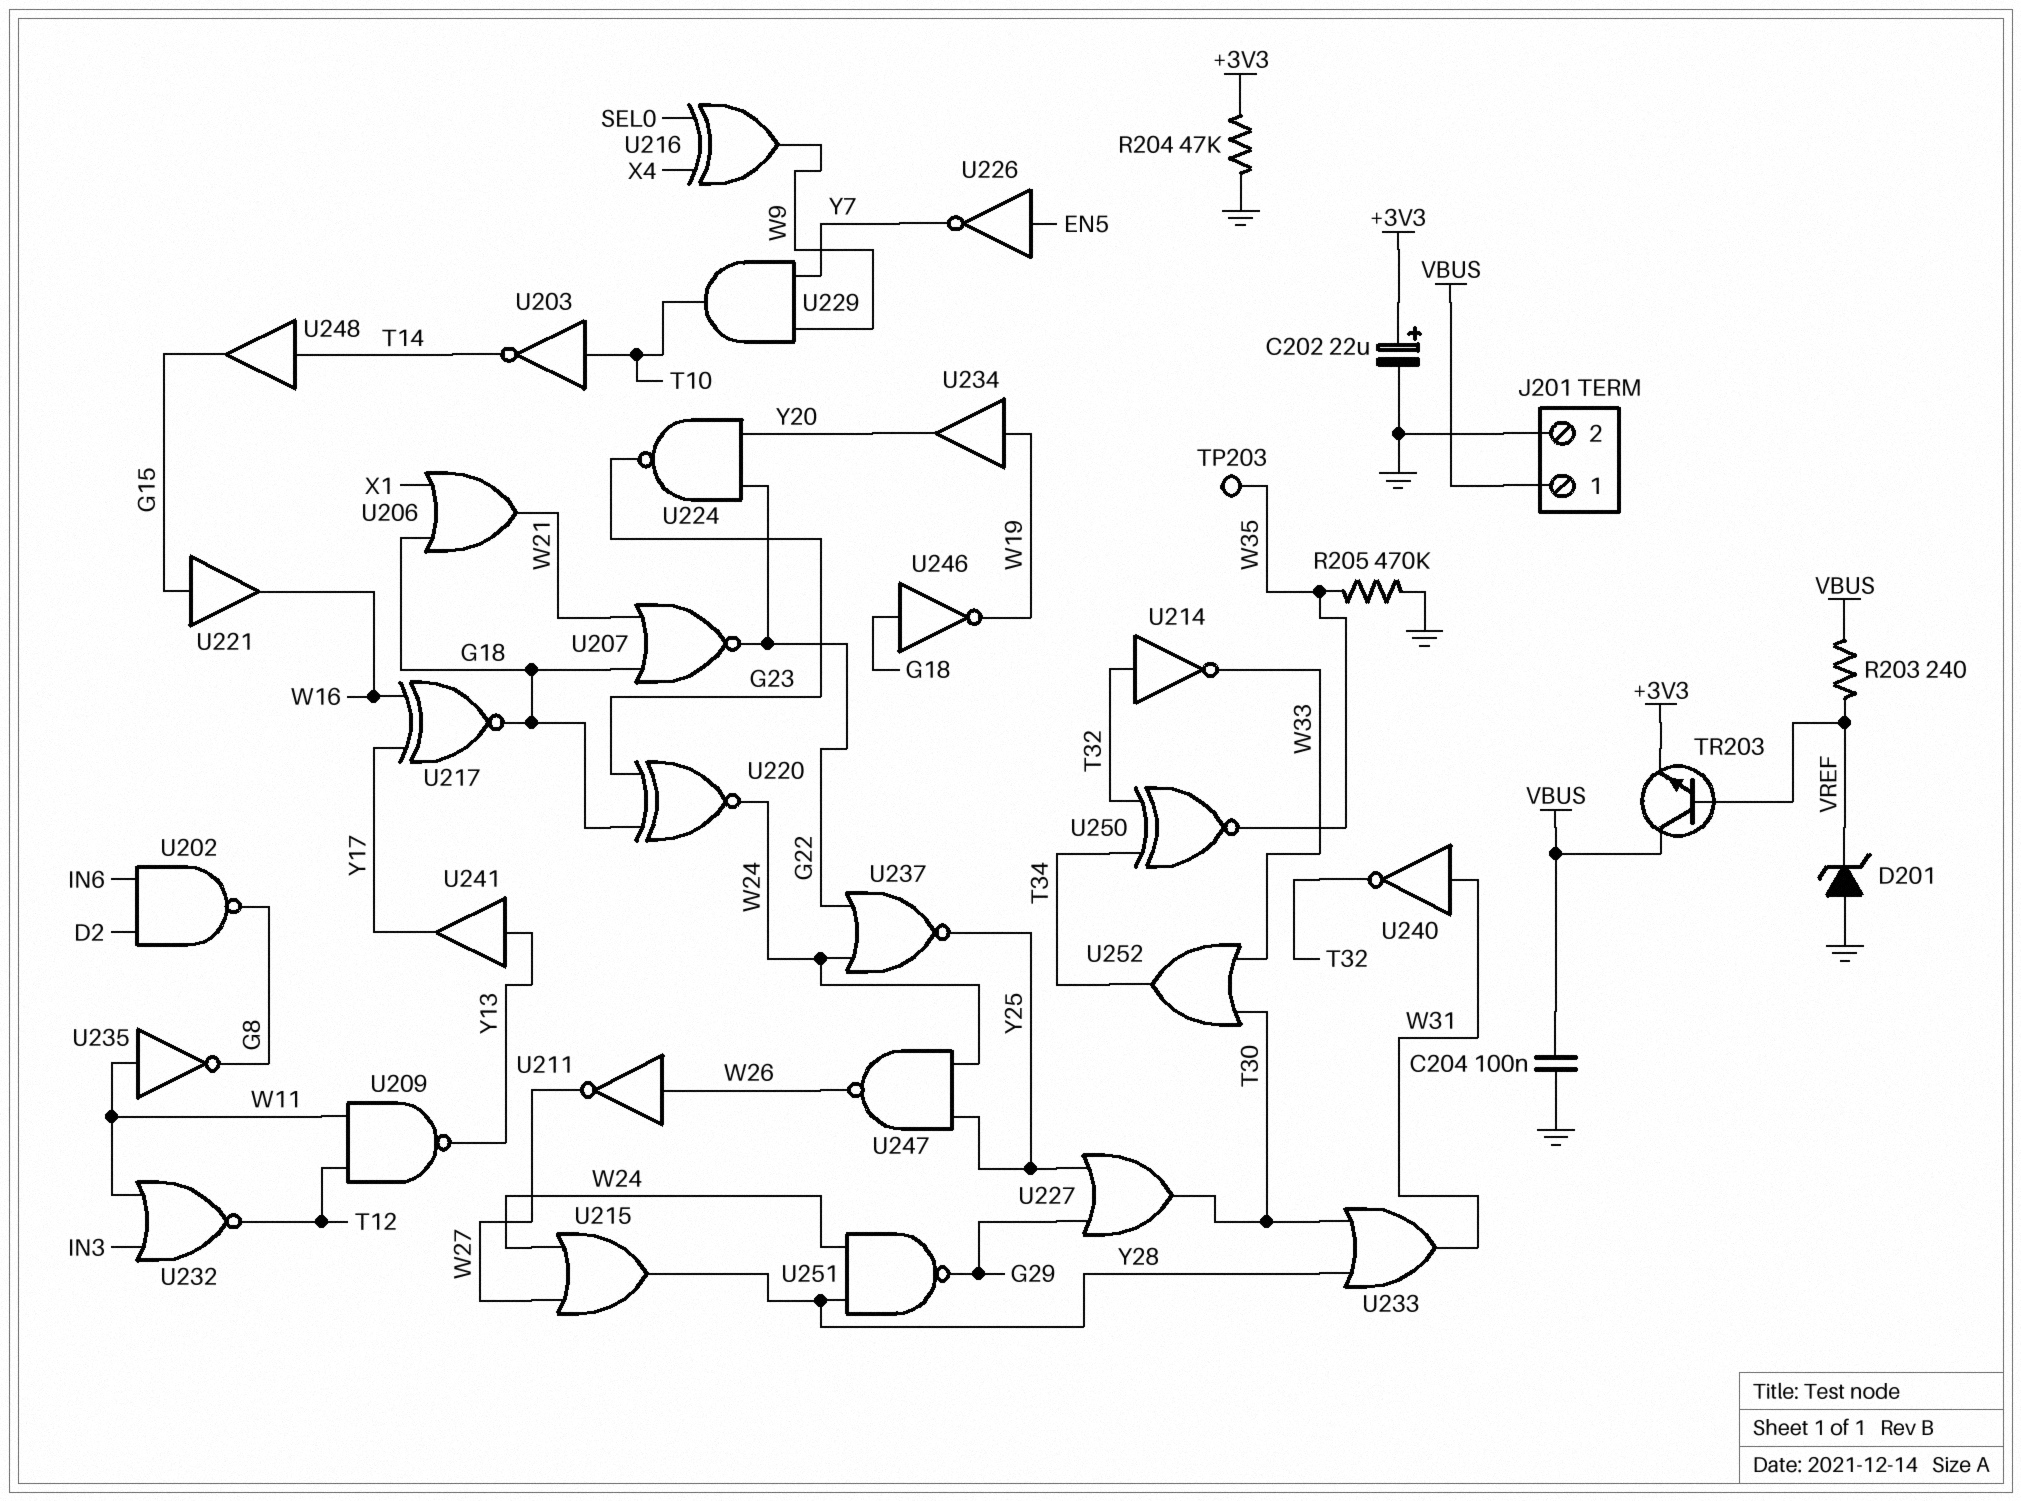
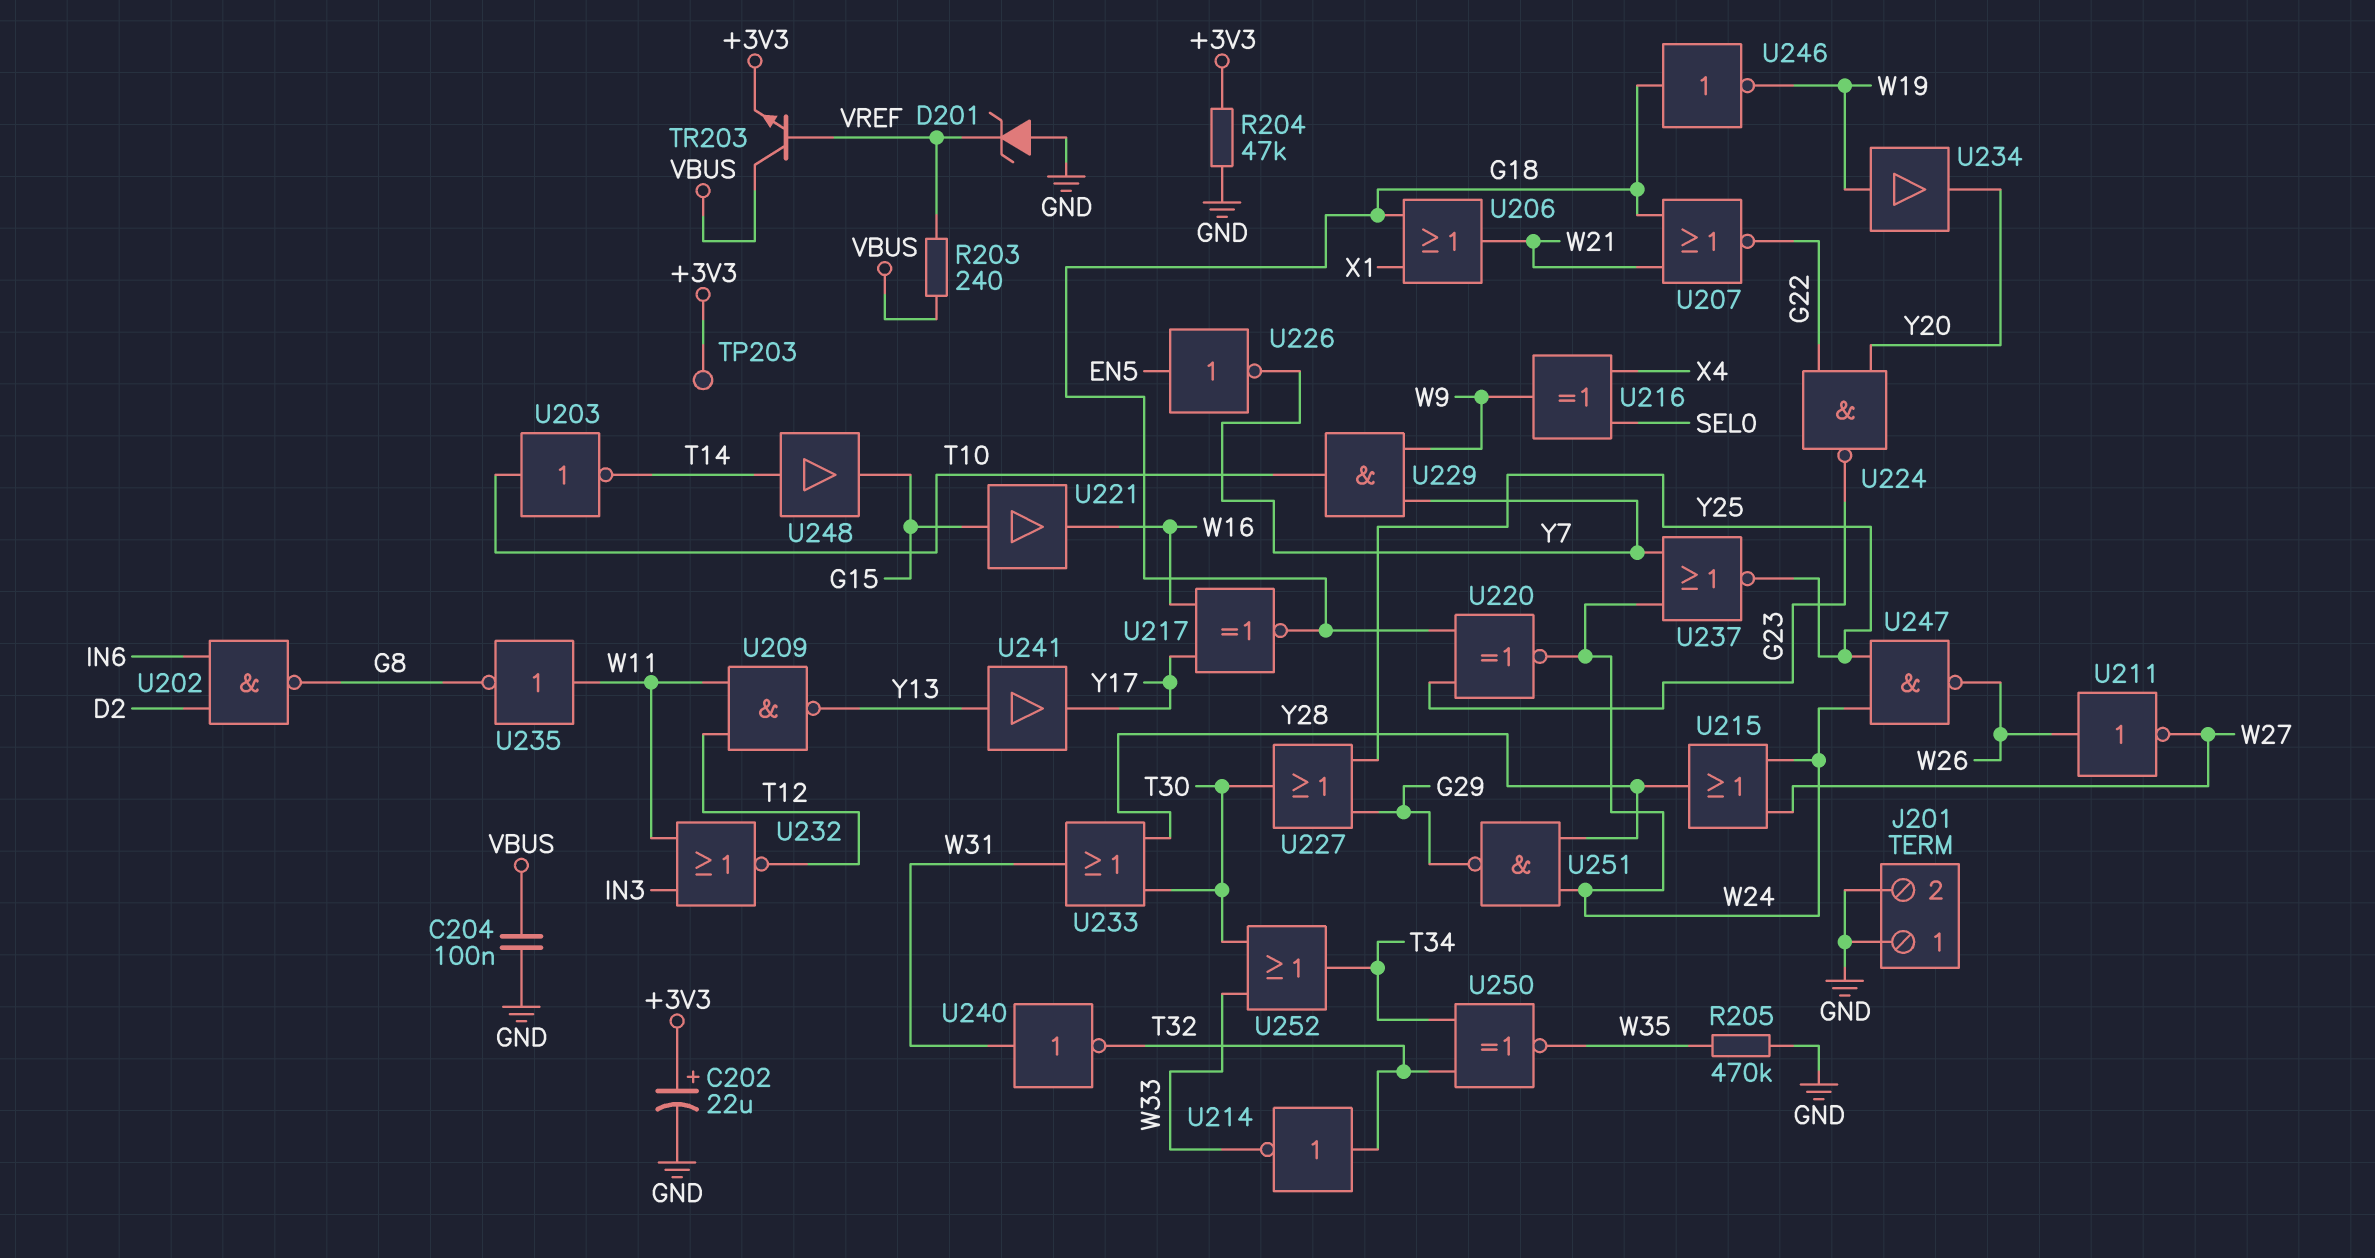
J201 pin 1: VBUS -> GND
TP203: test point (W35) -> test point (+3V3)
U237: NOR (in G22, in W24, out Y25) -> NOR (in W24, in Y7, out Y25)

